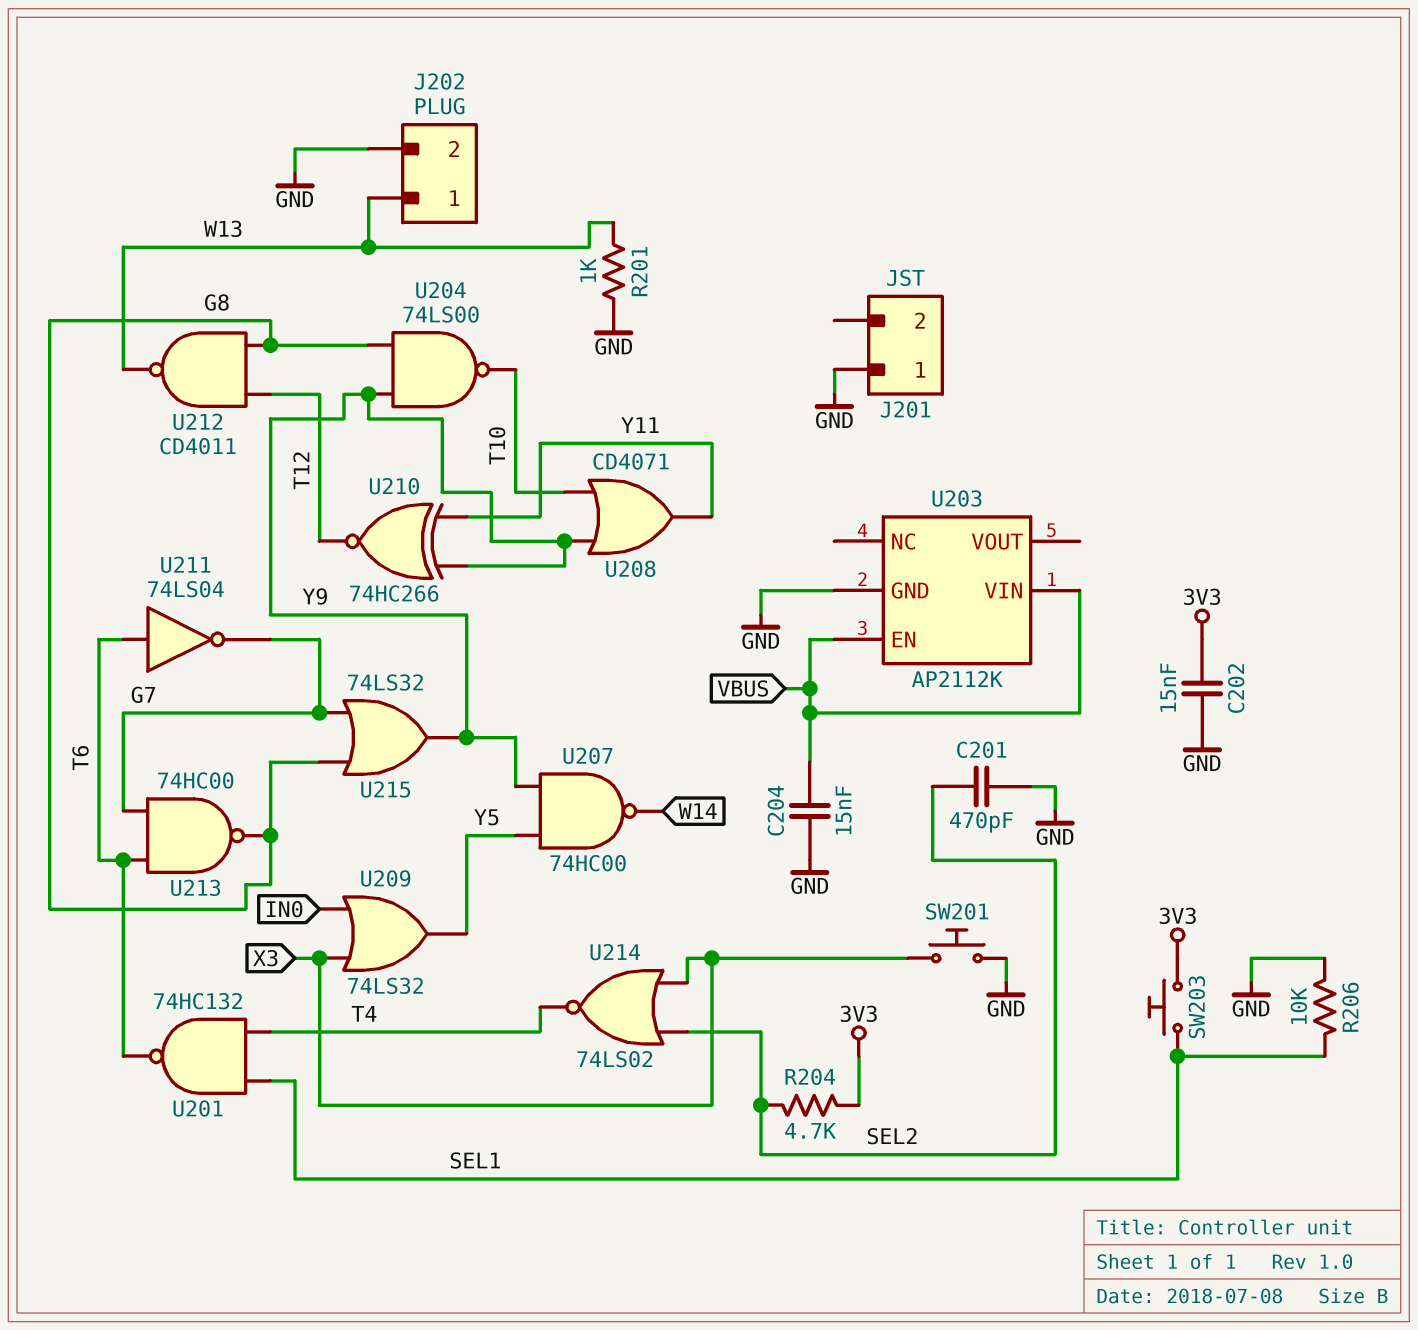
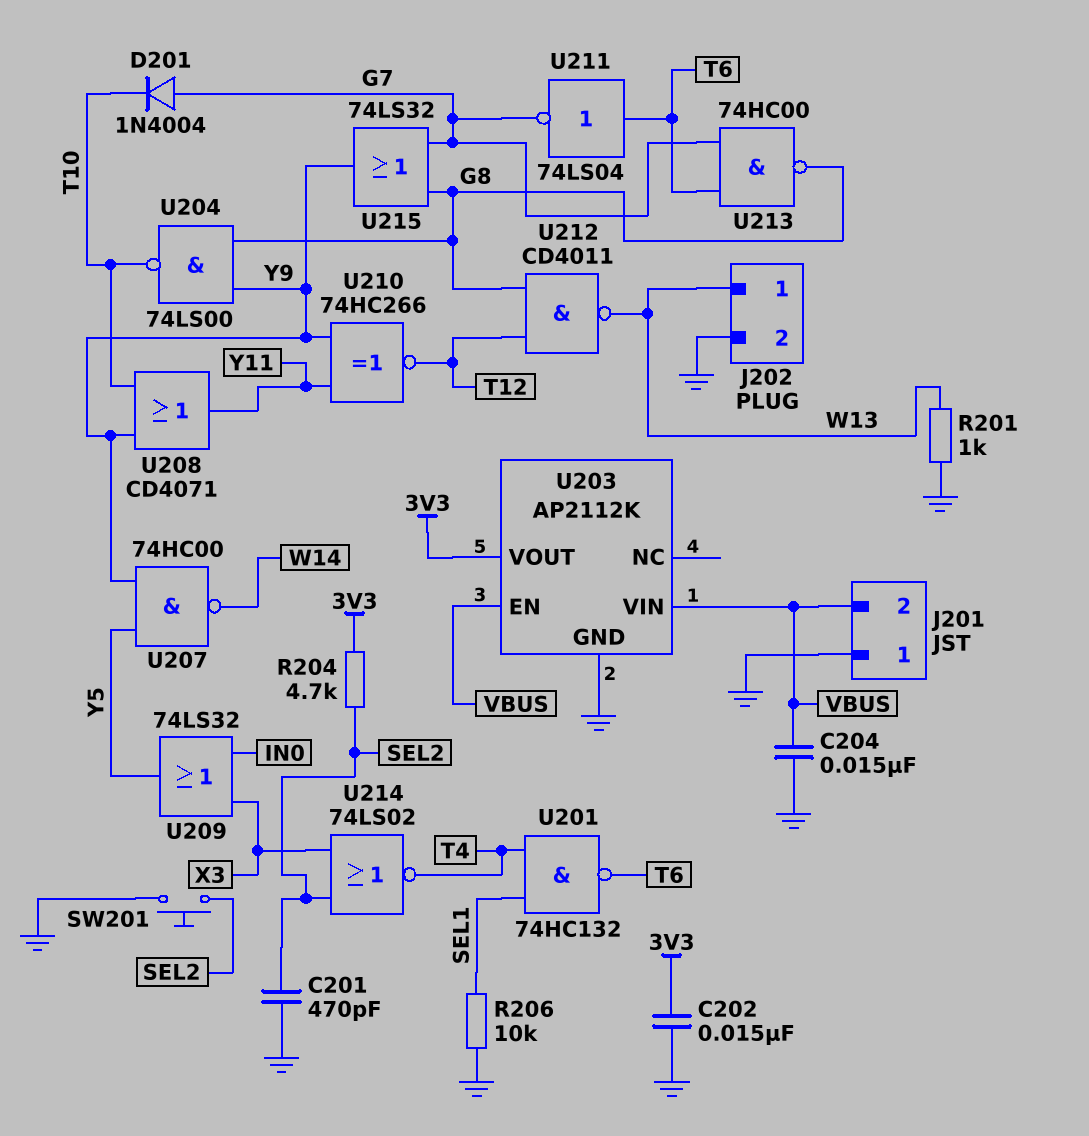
D201: none -> diode 1N4004 (A G7, K T10)
J201 pin 2: none -> VBUS
SW201: button (GND, X3) -> button (GND, SEL2)
SW203: button (3V3, SEL1) -> none
U203 pin VOUT: none -> 3V3

